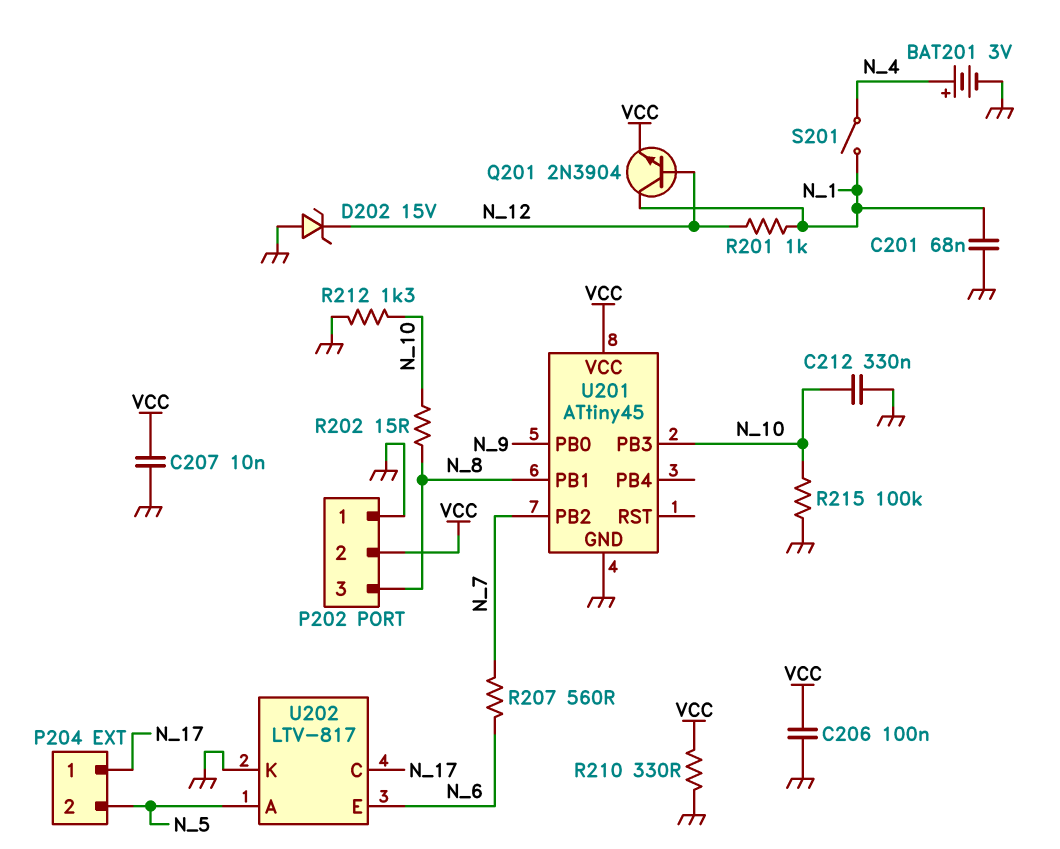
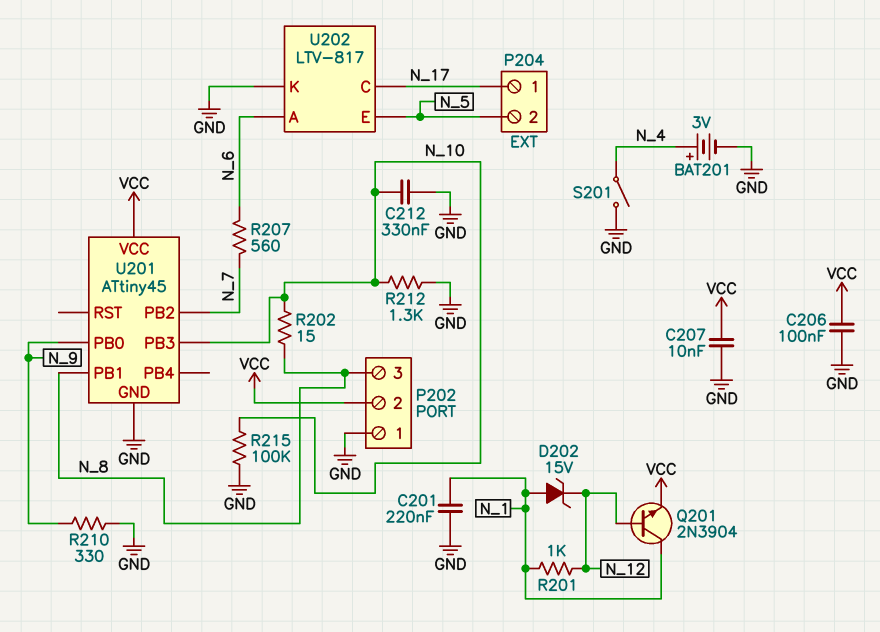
C201: 68nF (GND, N_1) -> 220nF (GND, N_1)
D202: zener 15V (A GND, K N_12) -> zener 15V (A N_1, K N_12)
R210: 330 (GND, VCC) -> 330 (GND, N_9)
S201: switch (N_1, N_4) -> switch (GND, N_4)
U202 pin A: N_5 -> N_6
U202 pin E: N_6 -> N_5

